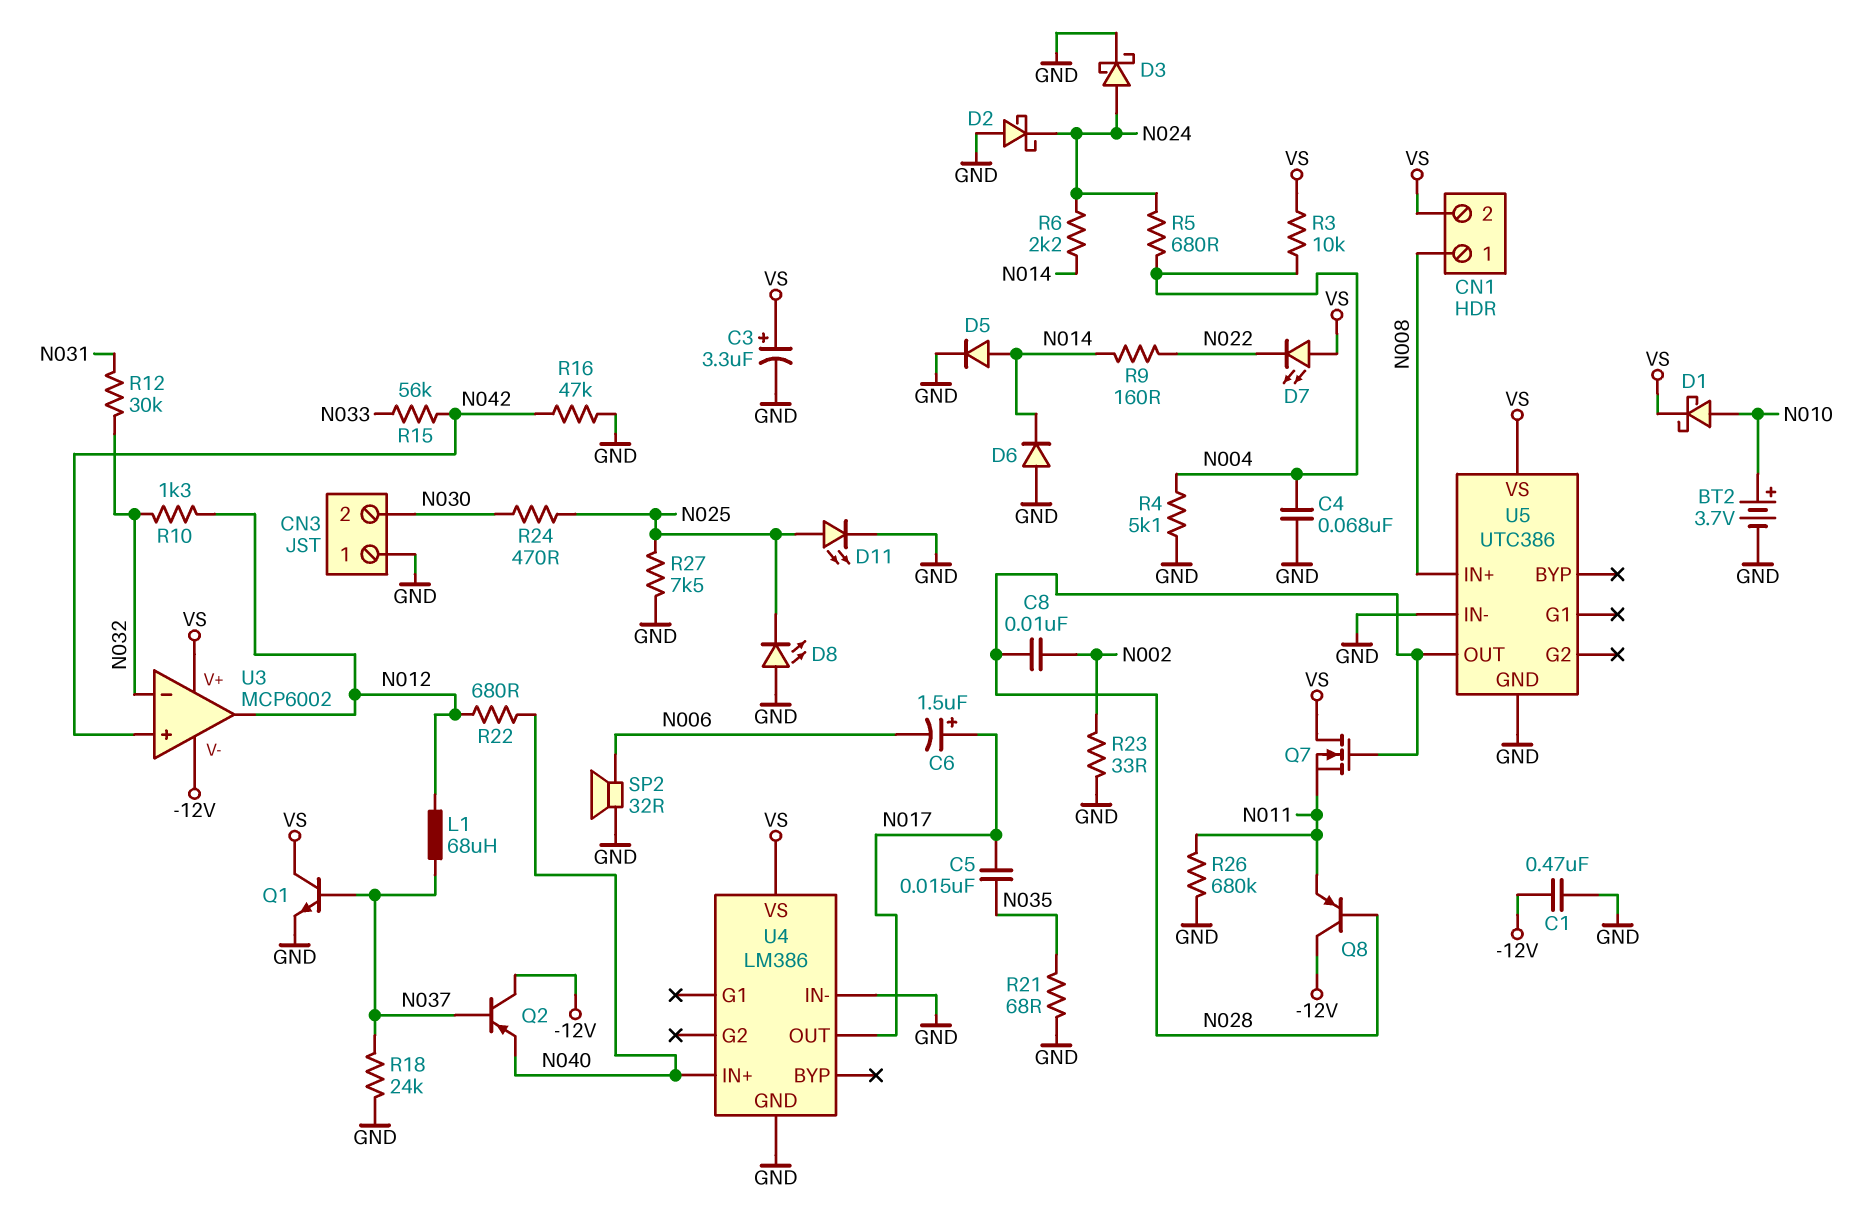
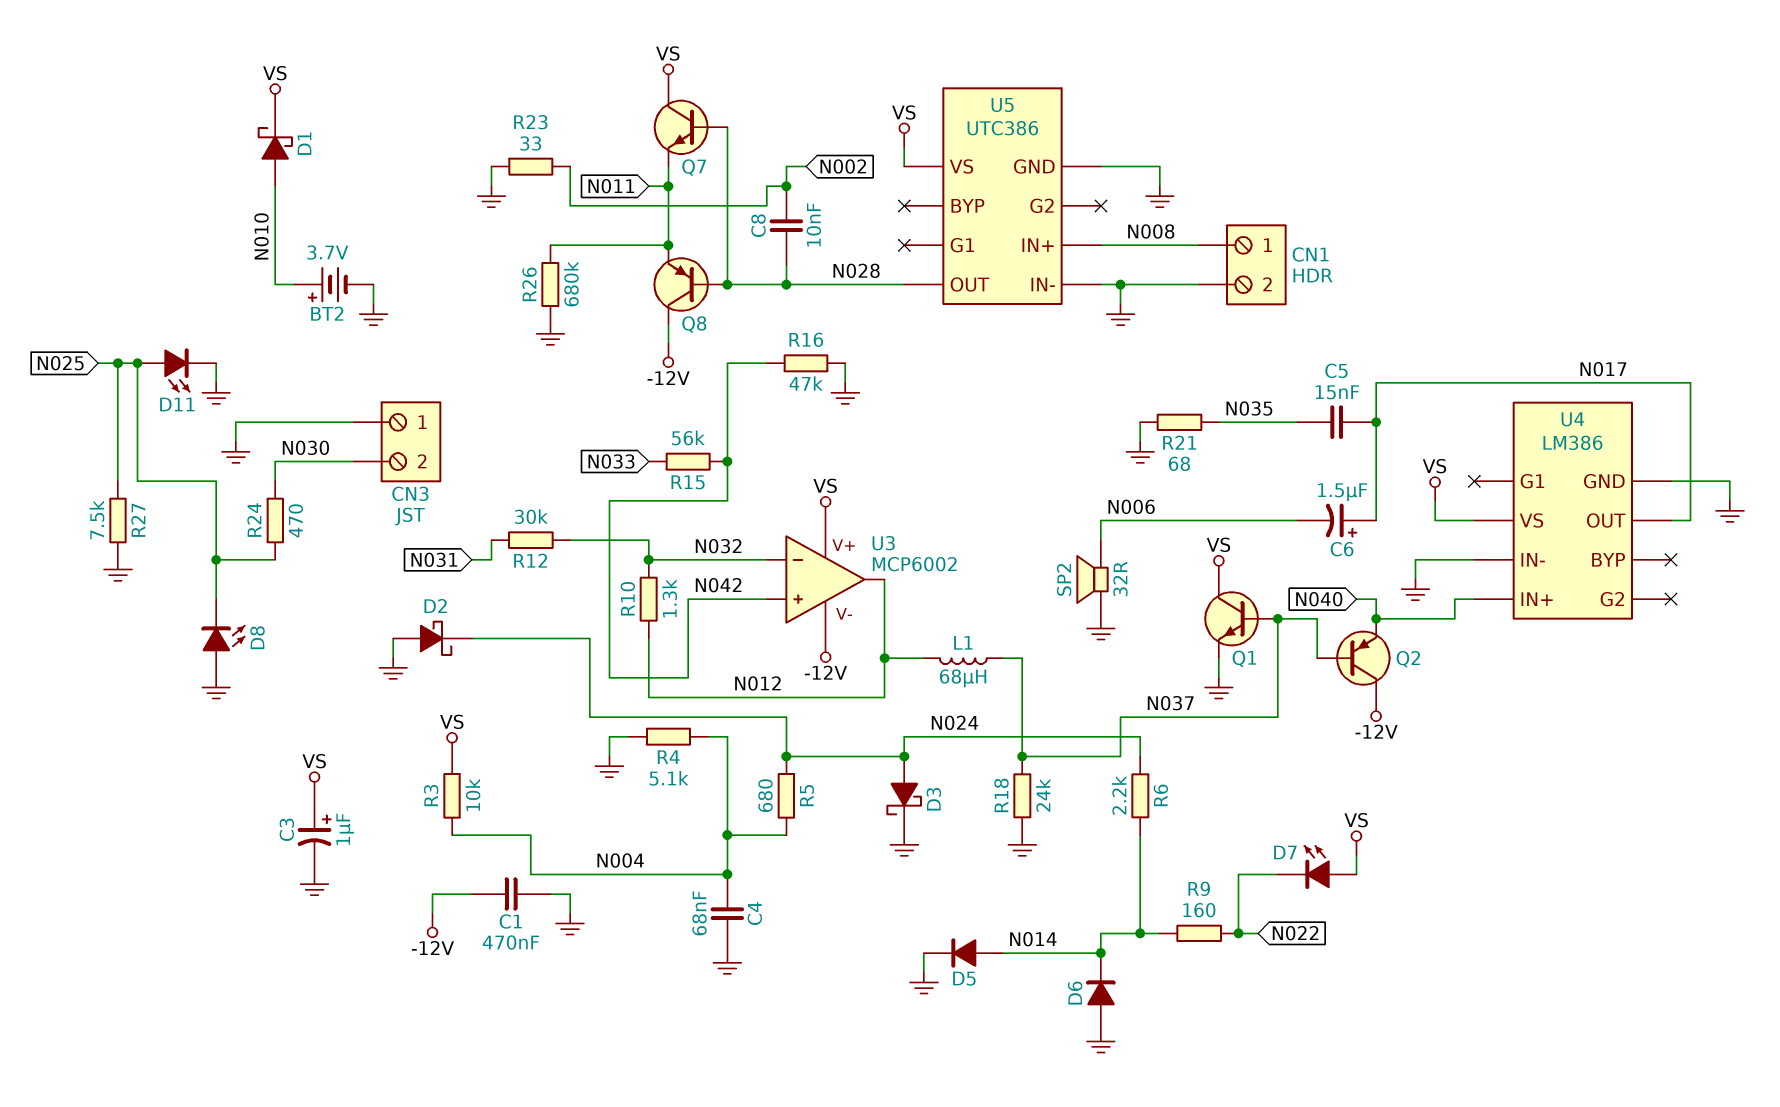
C3: 3.3uF (plus VS, minus GND) -> 1uF (plus VS, minus GND)
CN1 pin 2: VS -> GND
Q7: NMOS (G N028, D VS, S N011) -> NPN (B N028, C VS, E N011)
R22: 680 (N012, N040) -> none

